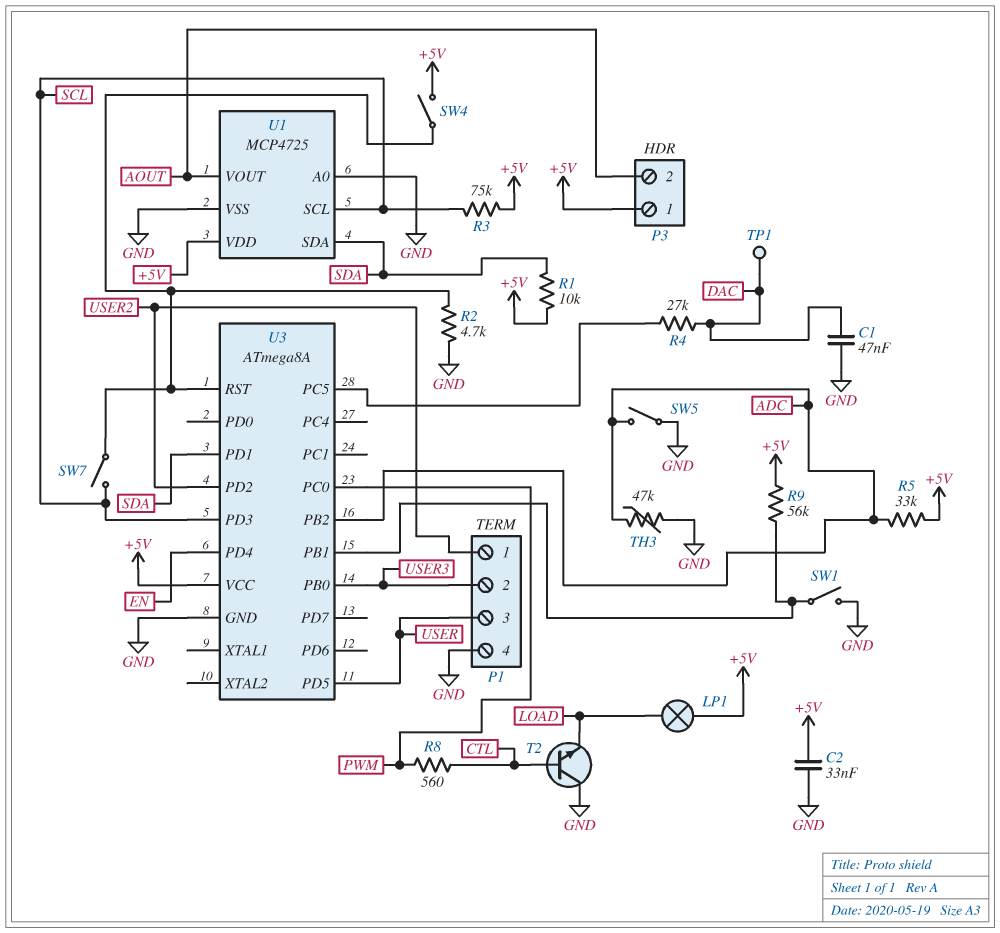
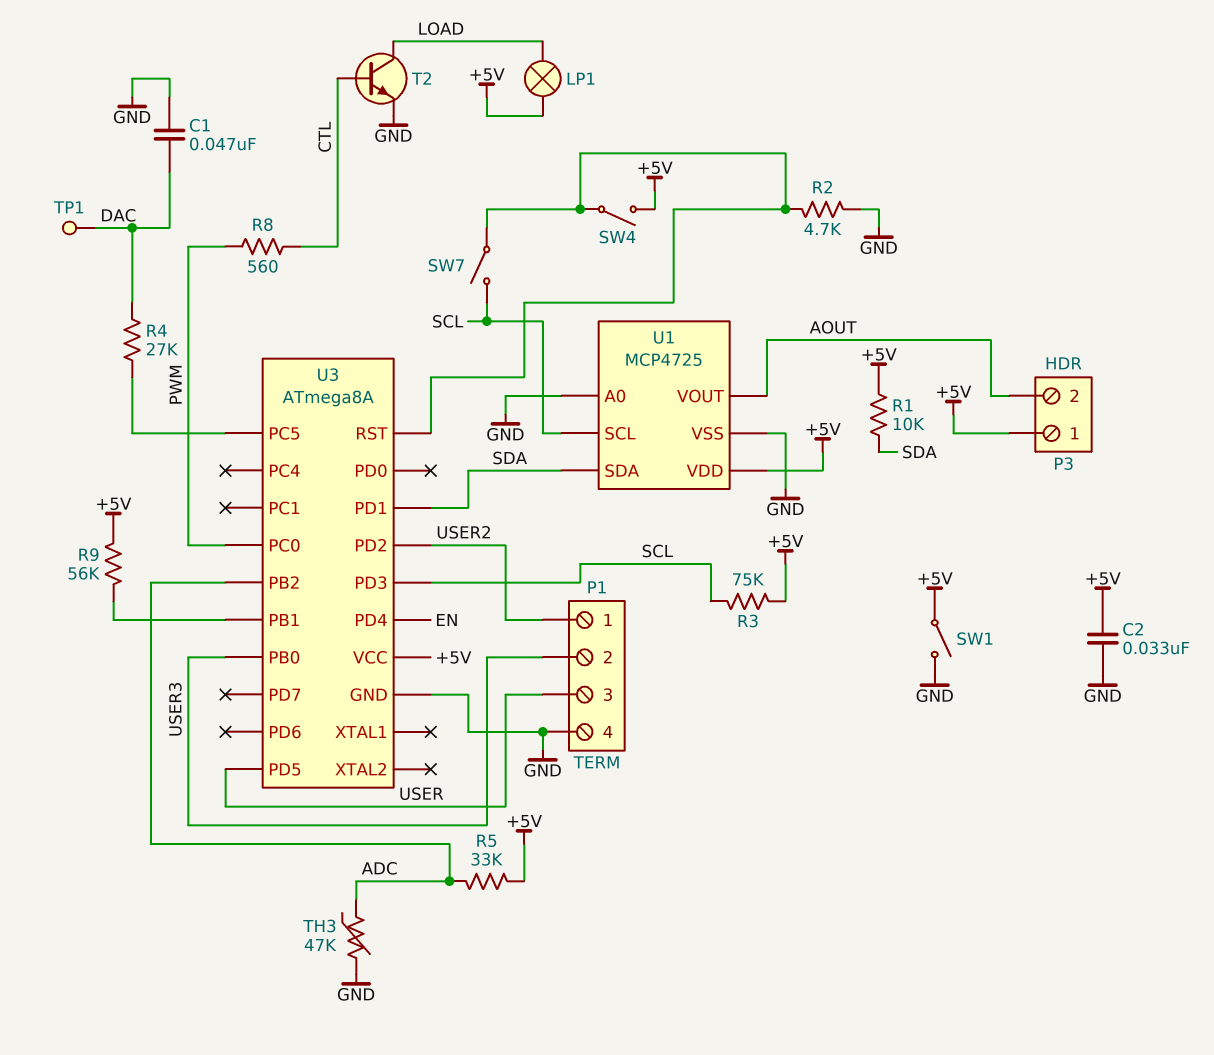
SW1: switch (GND, U3/PB1) -> switch (+5V, GND)
SW5: switch (ADC, GND) -> none
T2: NPN (B CTL, C GND, E LOAD) -> NPN (B CTL, C LOAD, E GND)

